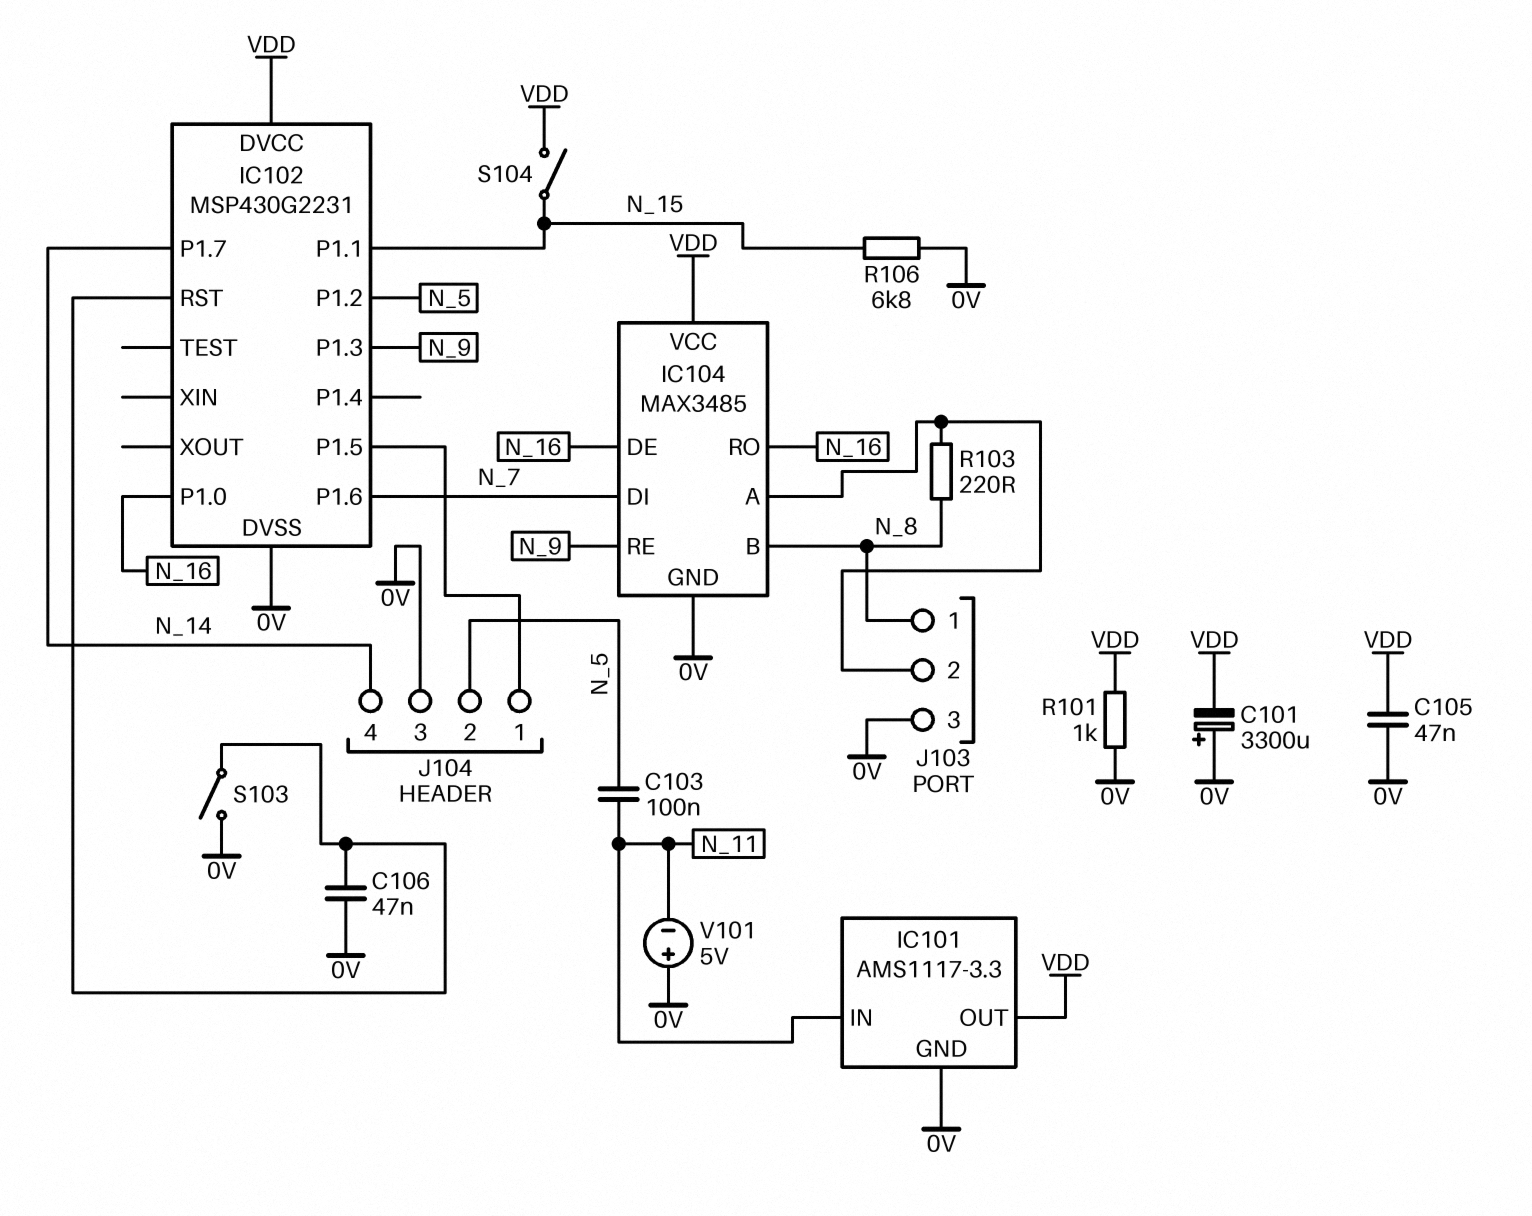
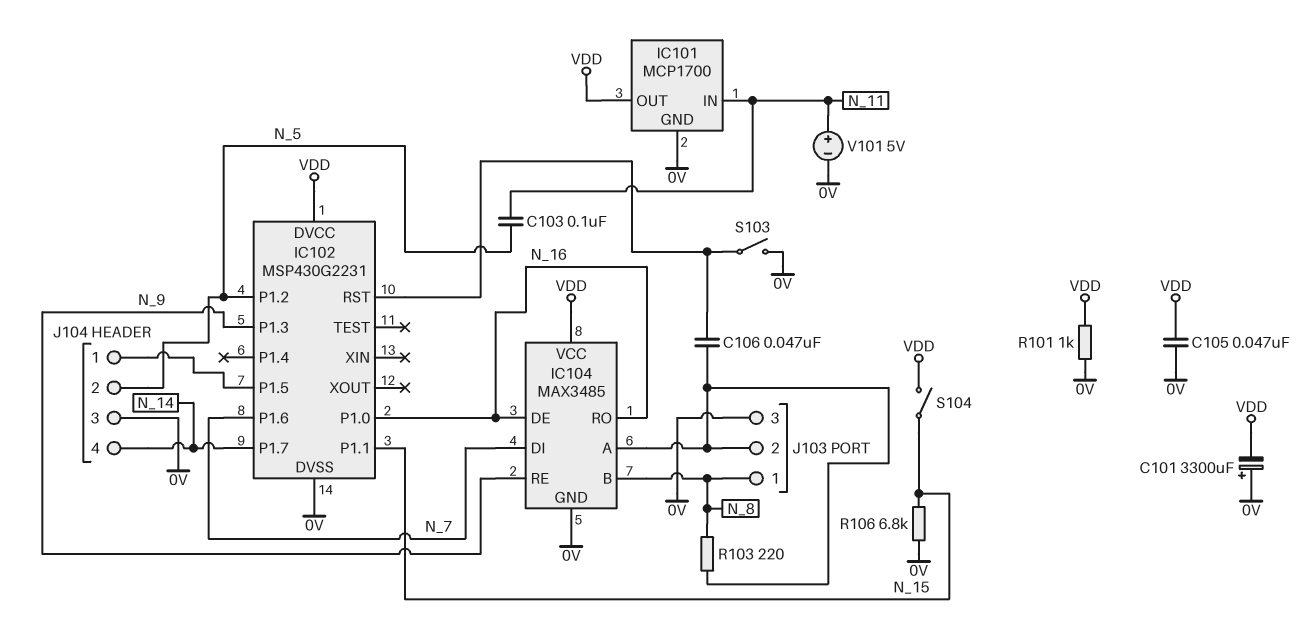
C106: 47nF (0V, IC102/RST) -> 47nF (IC102/RST, IC104/A)
IC101: AMS1117-3.3 -> MCP1700
V101: 5V (plus 0V, minus N_11) -> 5V (plus N_11, minus 0V)

